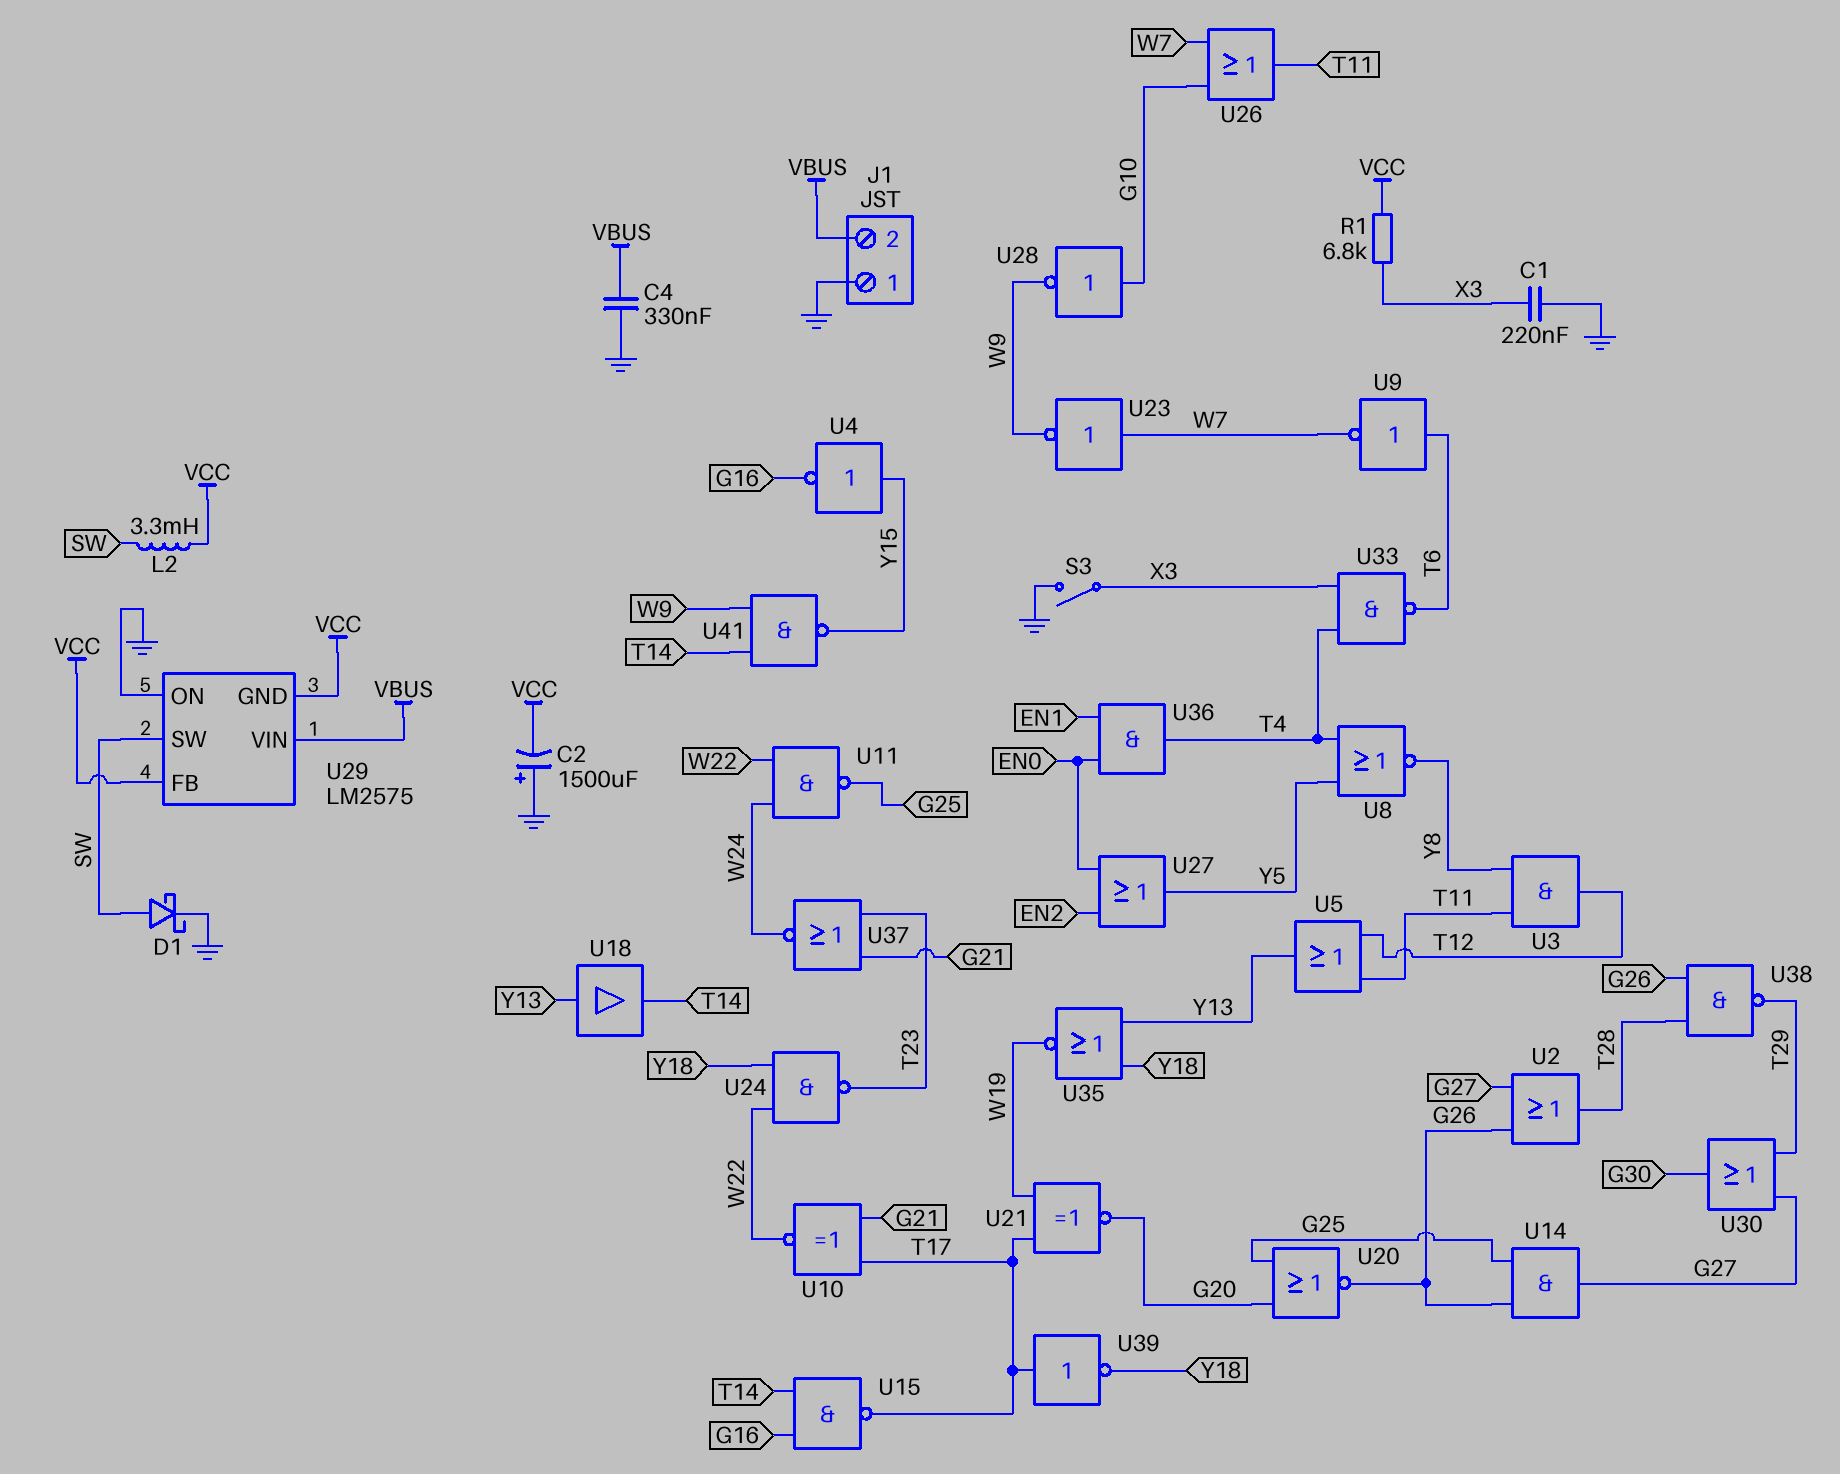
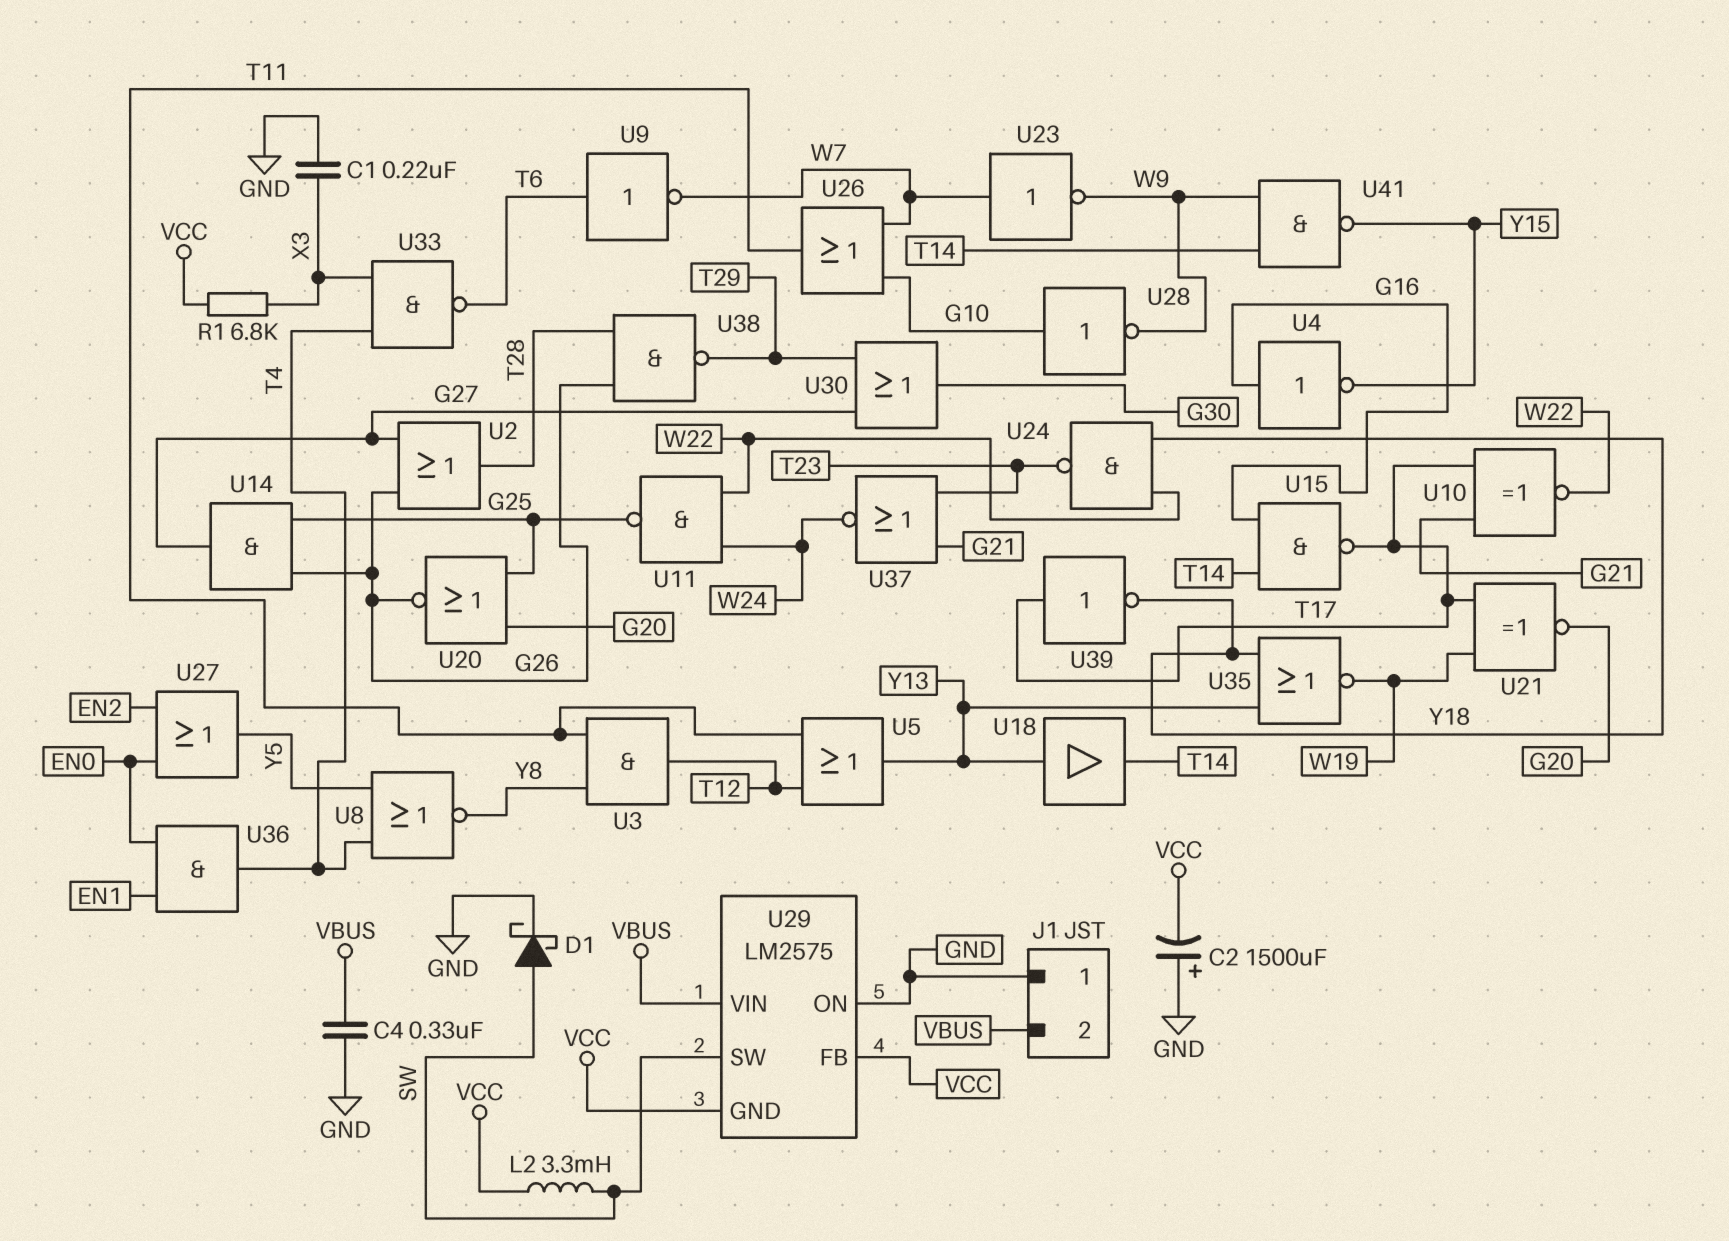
S3: switch (GND, X3) -> none
U4: NOT (in Y15, out G16) -> NOT (in G16, out Y15)

